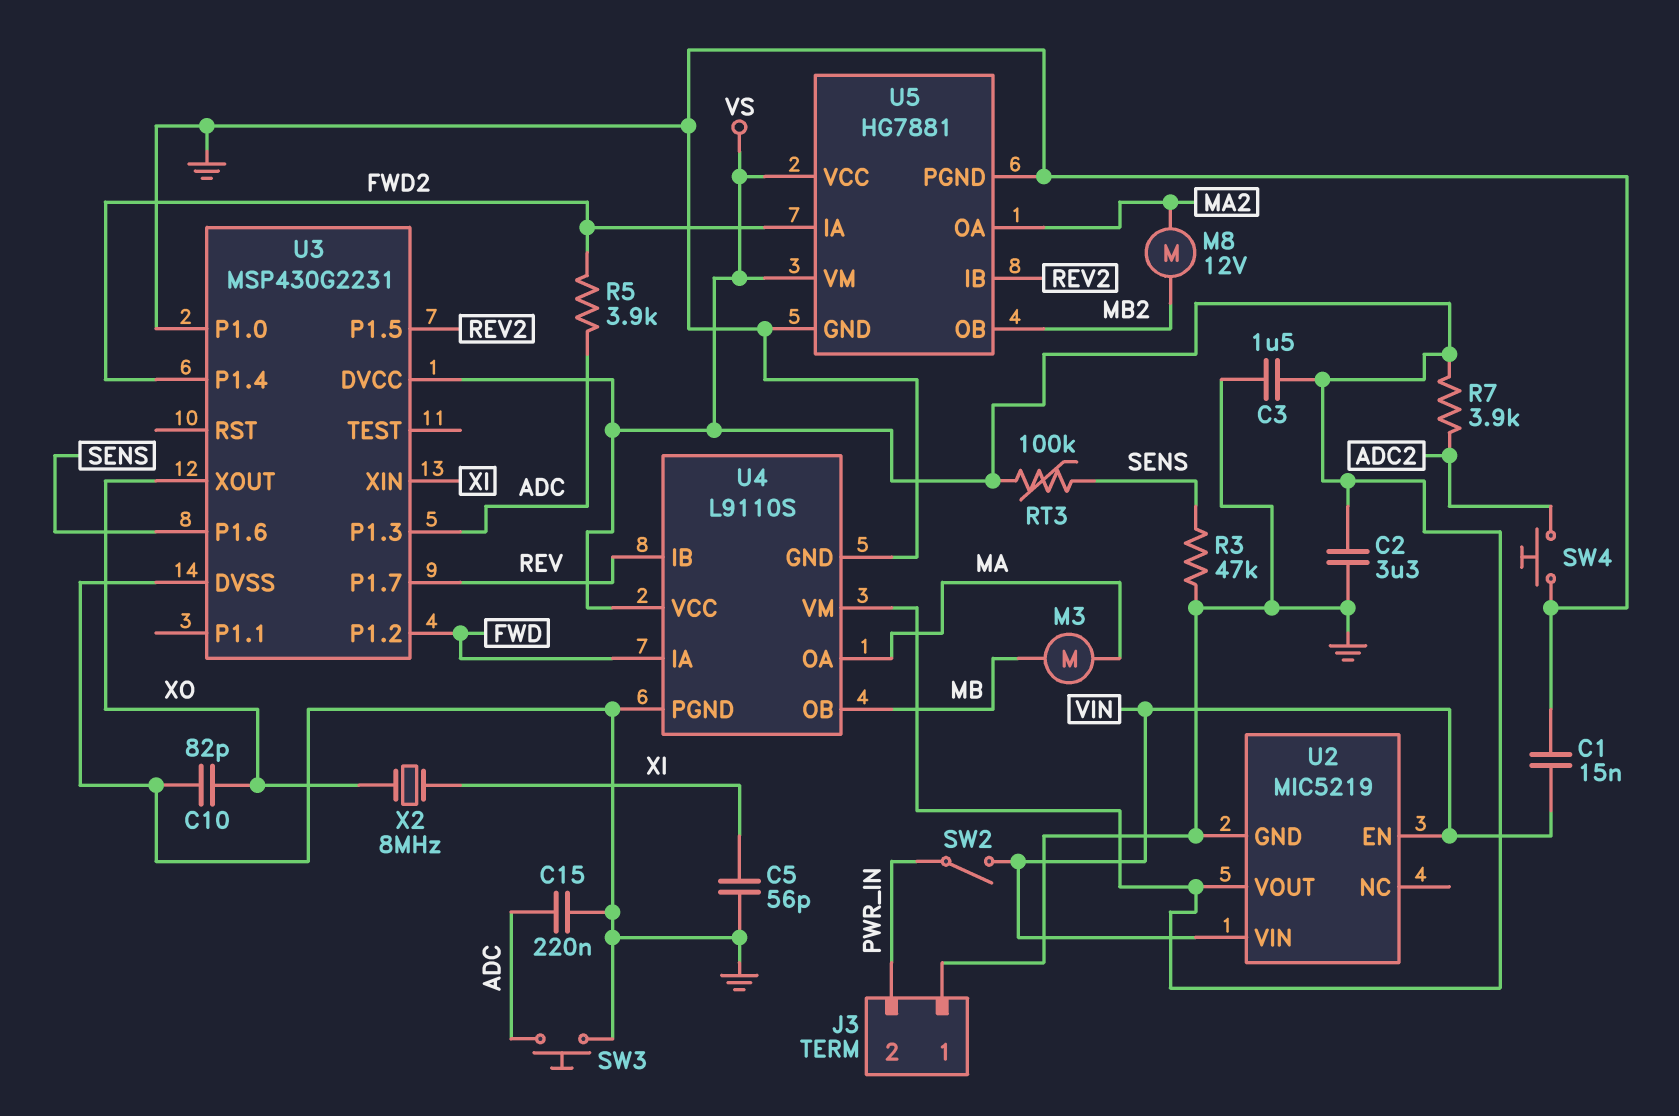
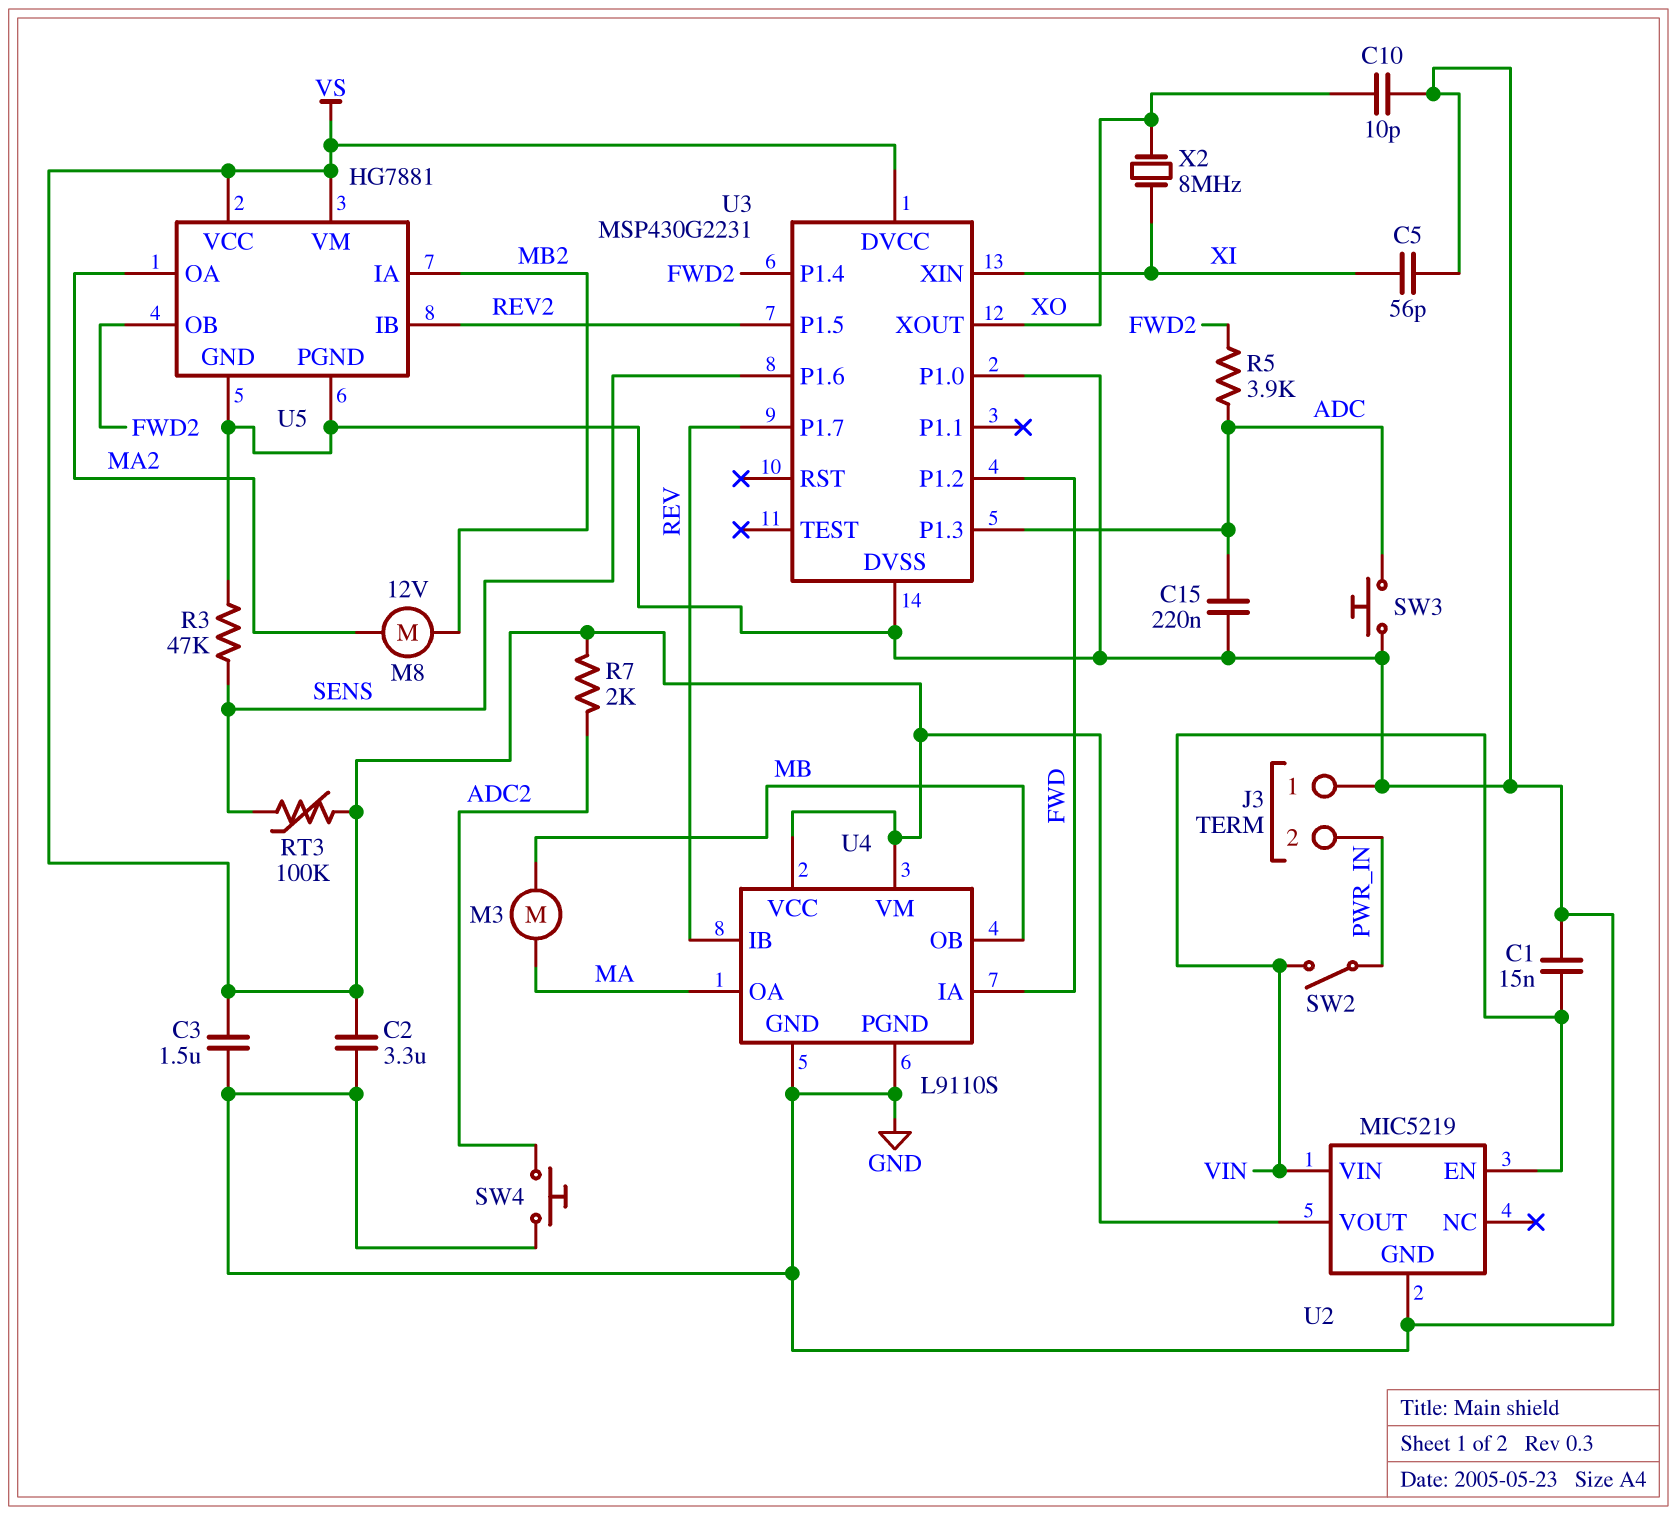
C10: 82pF (GND, XO) -> 10pF (GND, XO)
R7: 3.9k (ADC2, VS) -> 2k (ADC2, VS)
U5 pin IA: FWD2 -> MB2
U5 pin OB: MB2 -> FWD2

